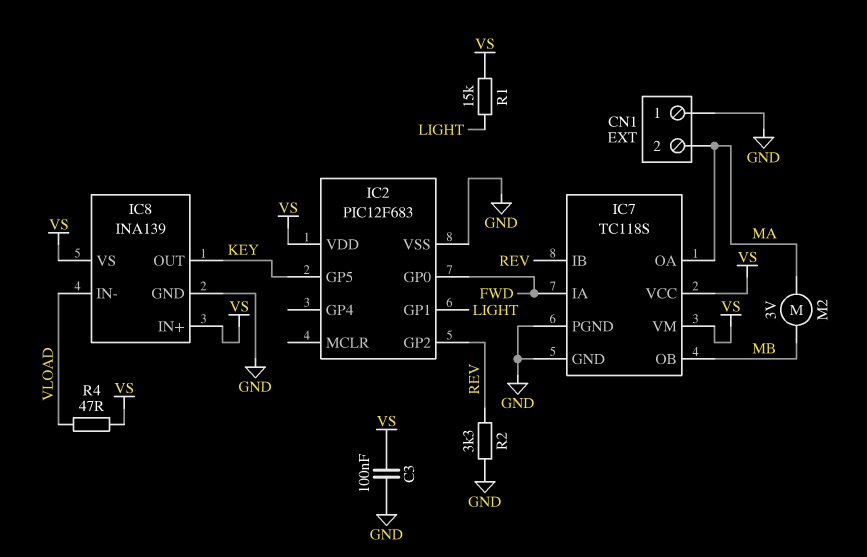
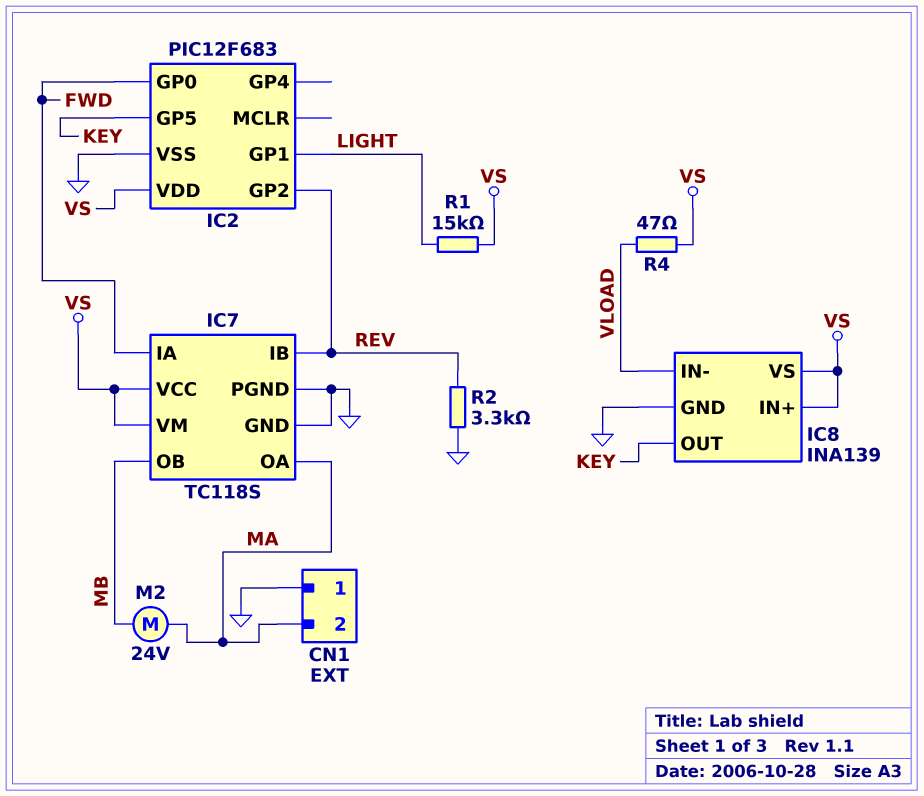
C3: 100nF (GND, VS) -> none
M2: motor 3V (MA, MB) -> motor 24V (MA, MB)

